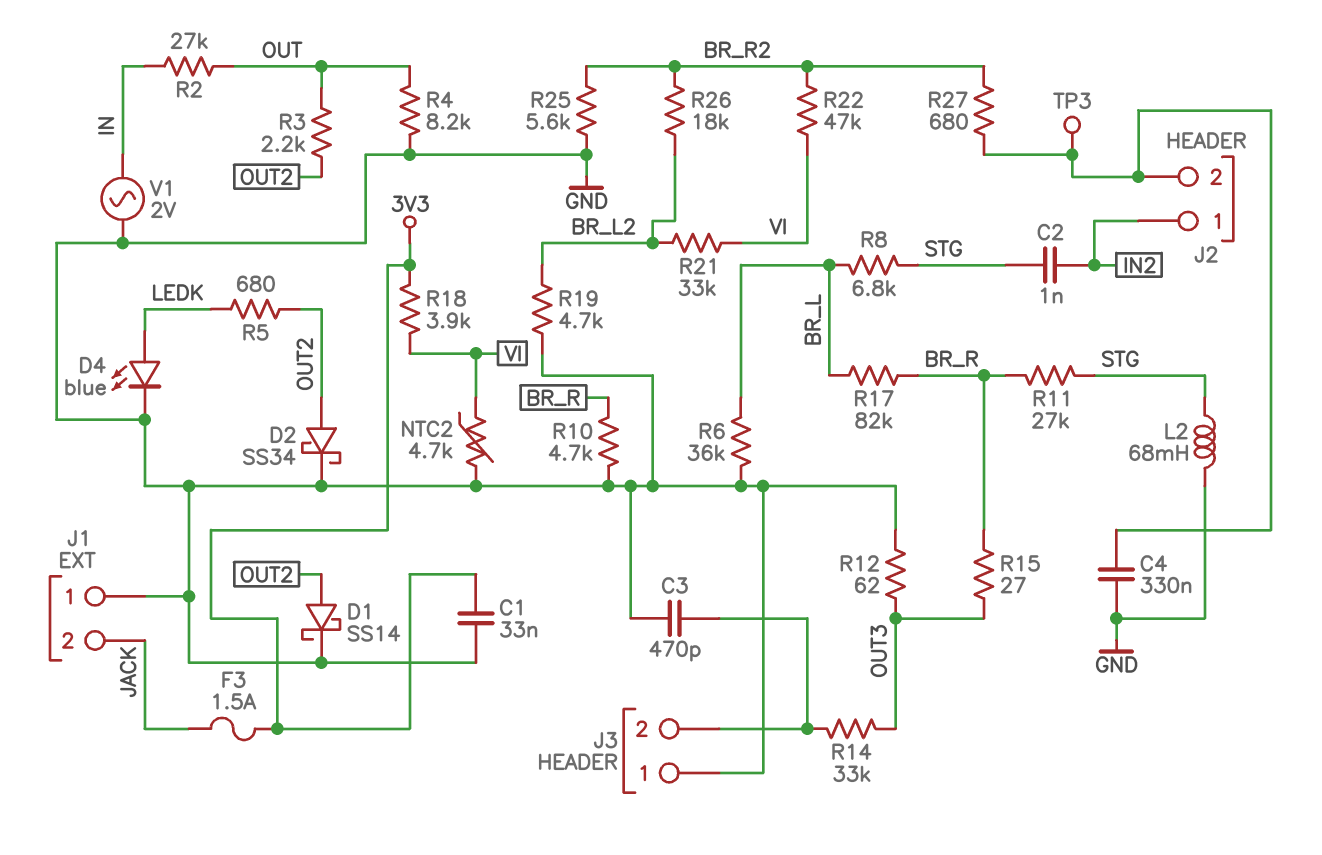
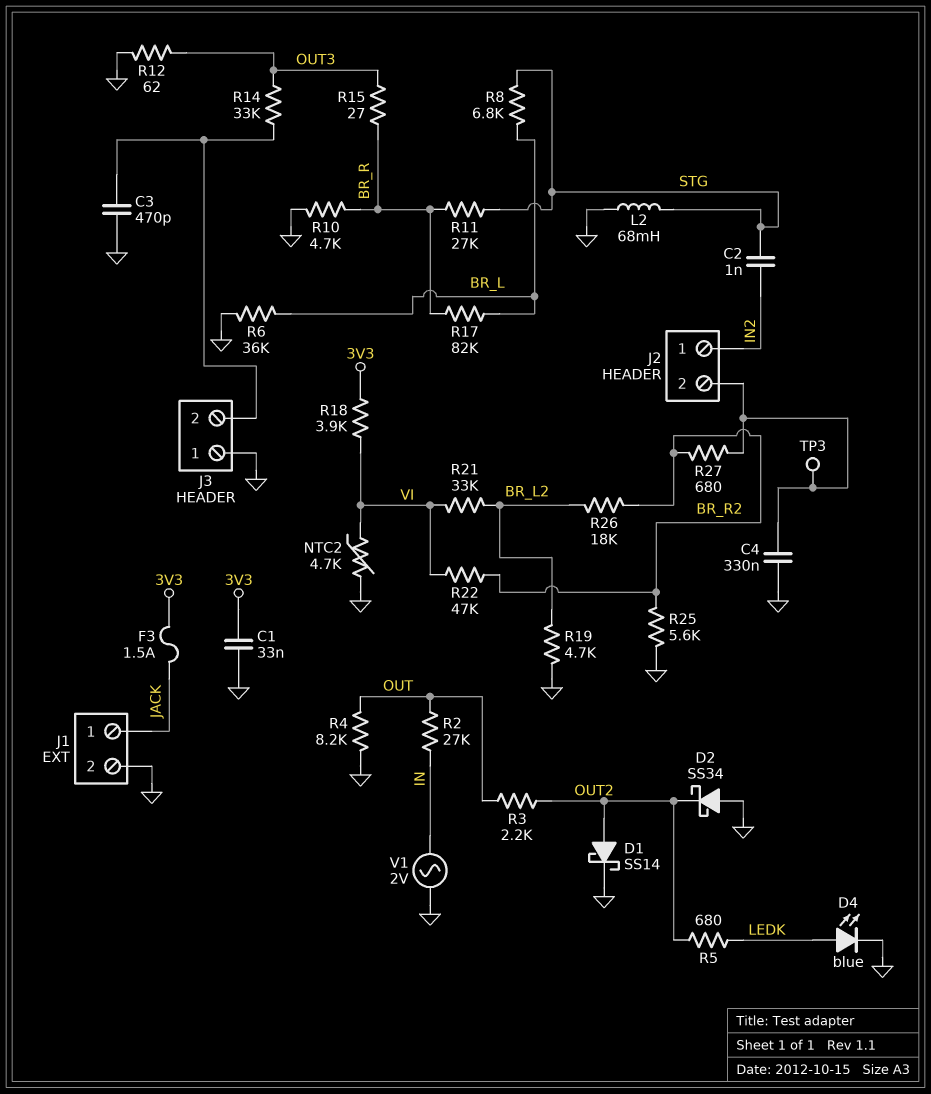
D2: schottky SS34 (A OUT2, K GND) -> schottky SS34 (A GND, K OUT2)
J1 pin 1: GND -> JACK
J1 pin 2: JACK -> GND

